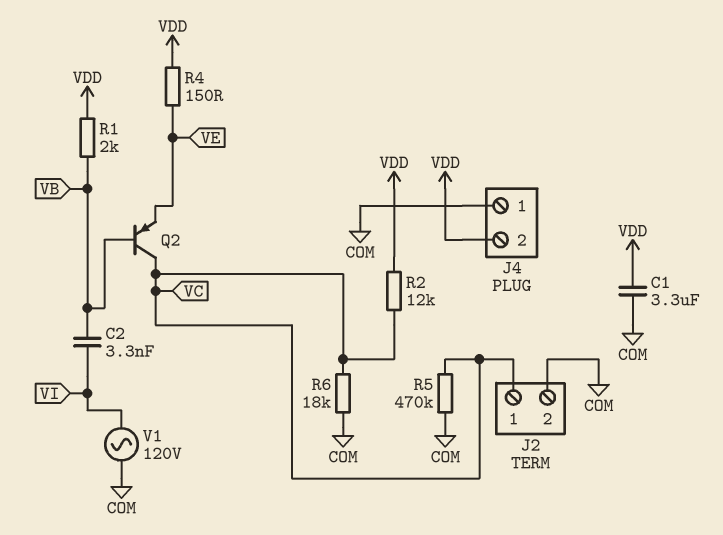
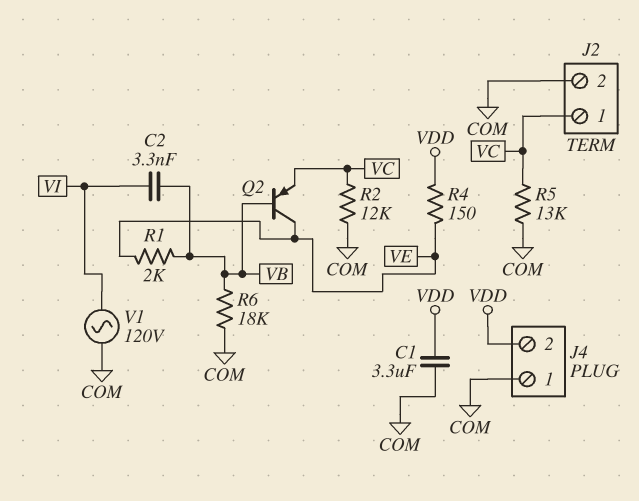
Q2: PNP (B VB, C VC, E VE) -> PNP (B VB, C VE, E VC)
R1: 2k (VB, VDD) -> 2k (VB, VE)
R2: 12k (VC, VDD) -> 12k (COM, VC)
R5: 470k (COM, VC) -> 13k (COM, VC)
R6: 18k (COM, VC) -> 18k (COM, VB)

